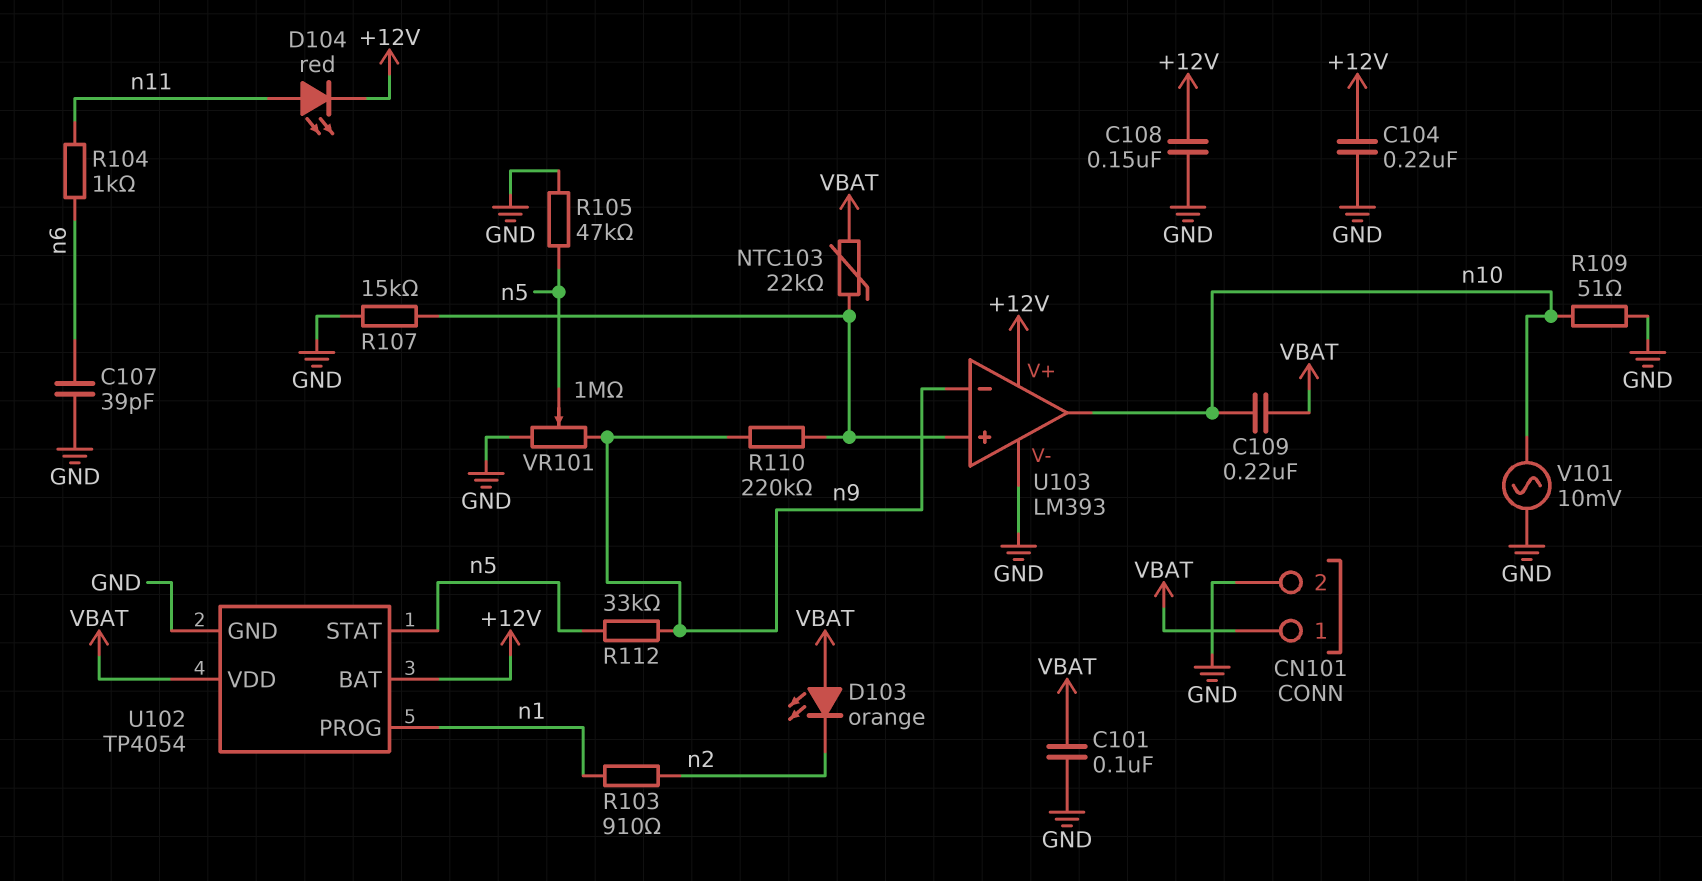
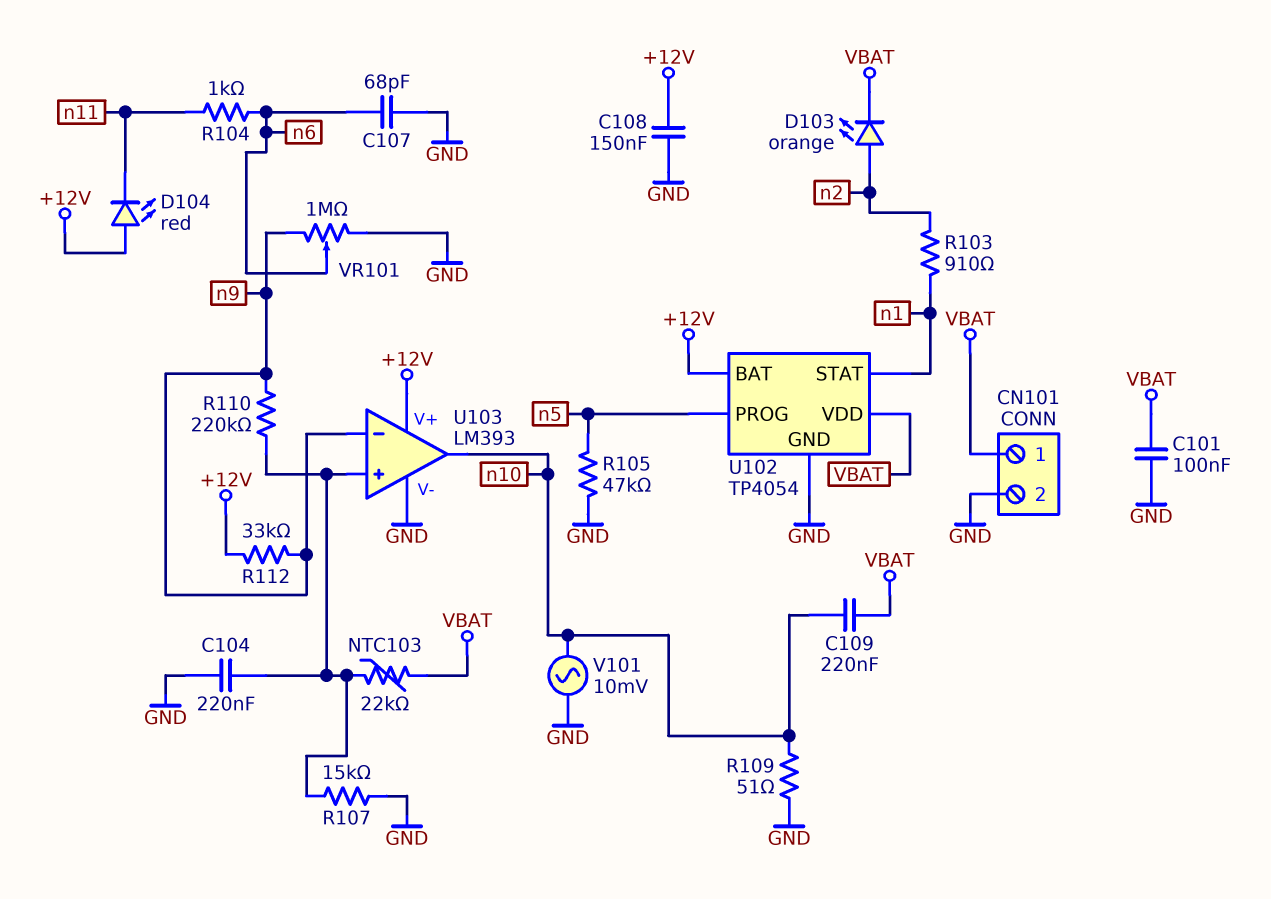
C104: 220nF (+12V, GND) -> 220nF (GND, U103/in+)
C107: 39pF (GND, n6) -> 68pF (GND, n6)
D103: LED orange (A VBAT, K n2) -> LED orange (A n2, K VBAT)
D104: LED red (A n11, K +12V) -> LED red (A +12V, K n11)
R112: 33k (n5, n9) -> 33k (+12V, n9)
U102 pin PROG: n1 -> n5
U102 pin STAT: n5 -> n1
VR101: 1M (GND, n9, wiper n5) -> 1M (GND, n9, wiper n6)

